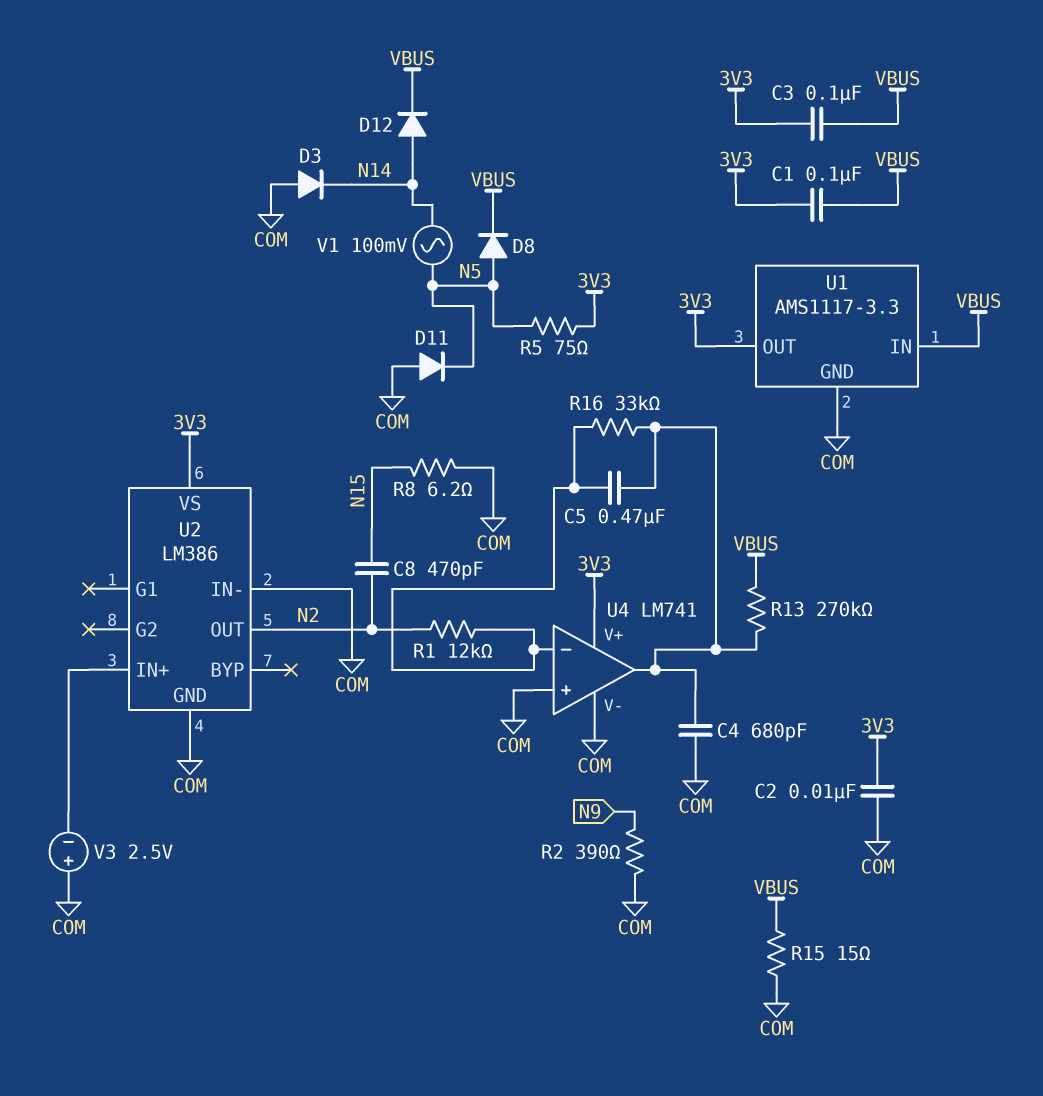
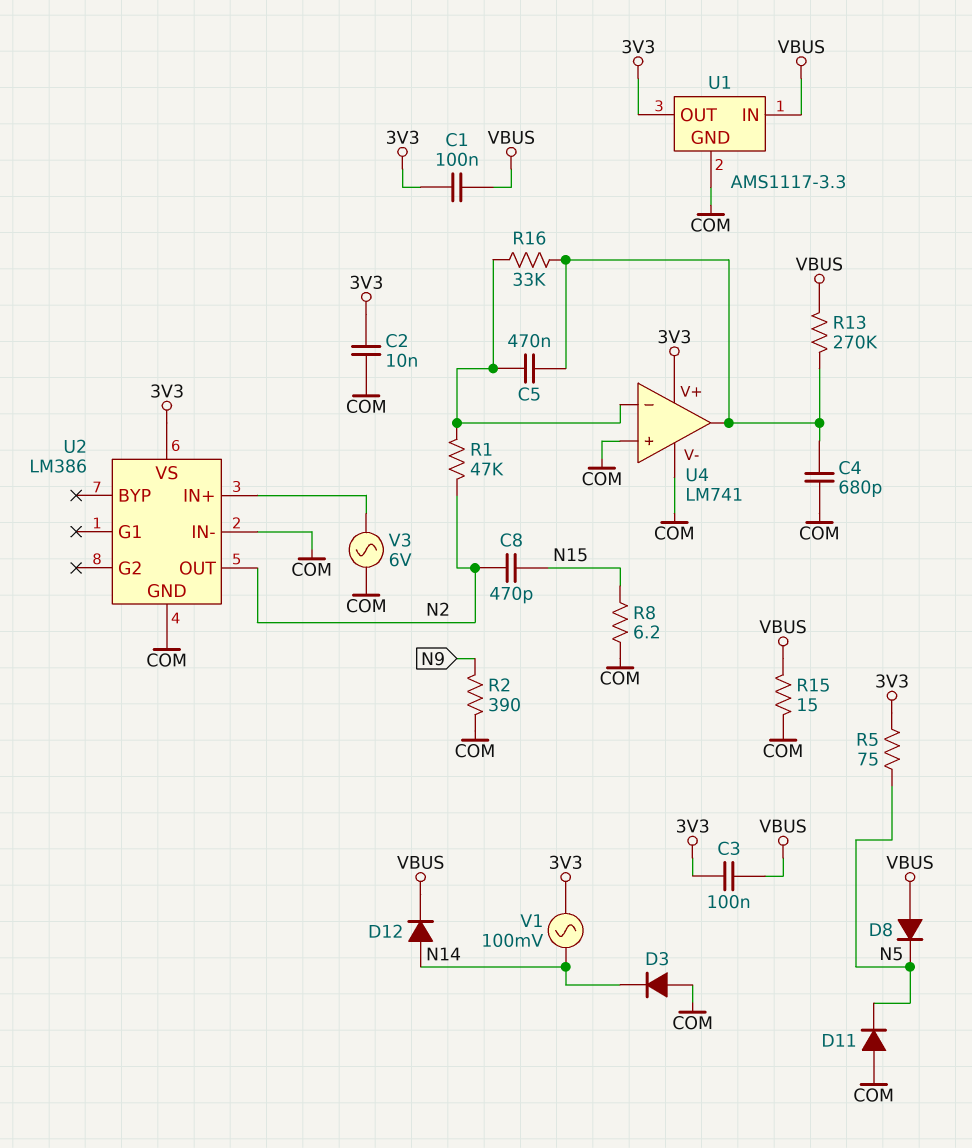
D8: diode (A N5, K VBUS) -> diode (A VBUS, K N5)
R1: 12k (N2, U4/in-) -> 47k (N2, U4/in-)
V1: AC 100mV (N5, N14) -> AC 100mV (3V3, N14)
V3: 2.5V (plus COM, minus U2/IN+) -> AC 6V (COM, U2/IN+)

